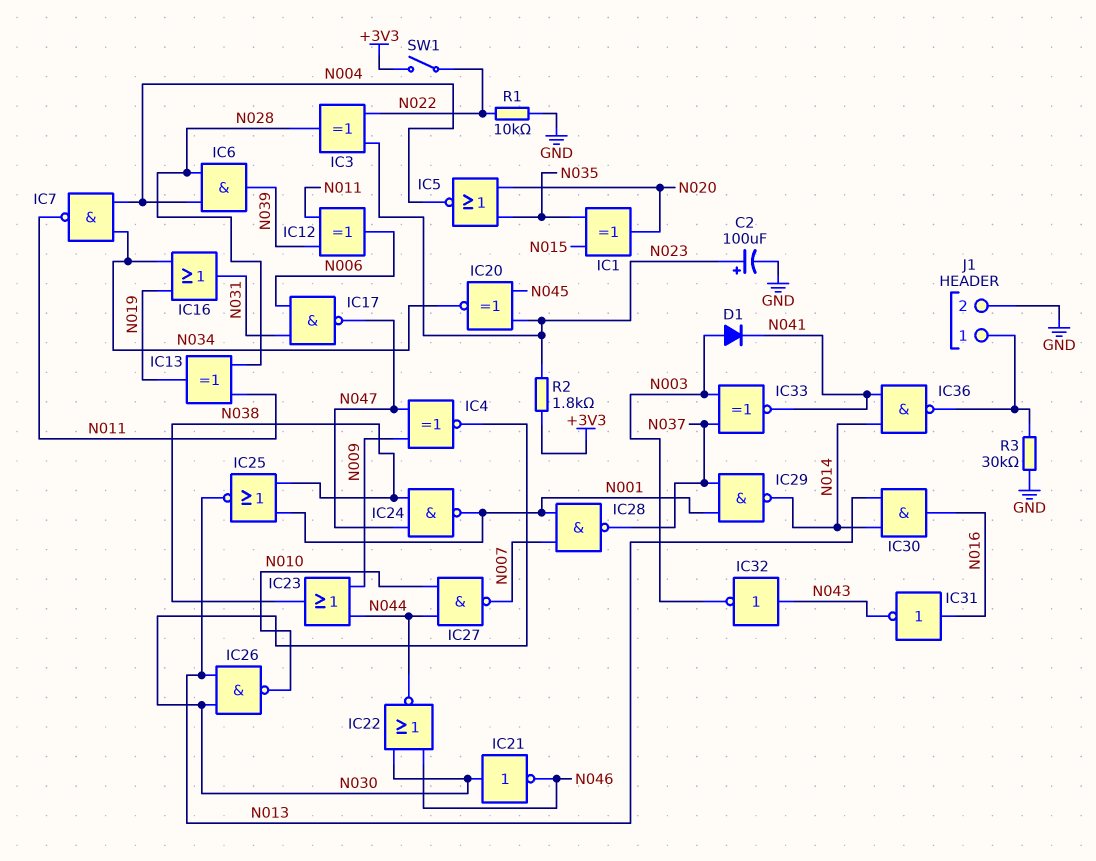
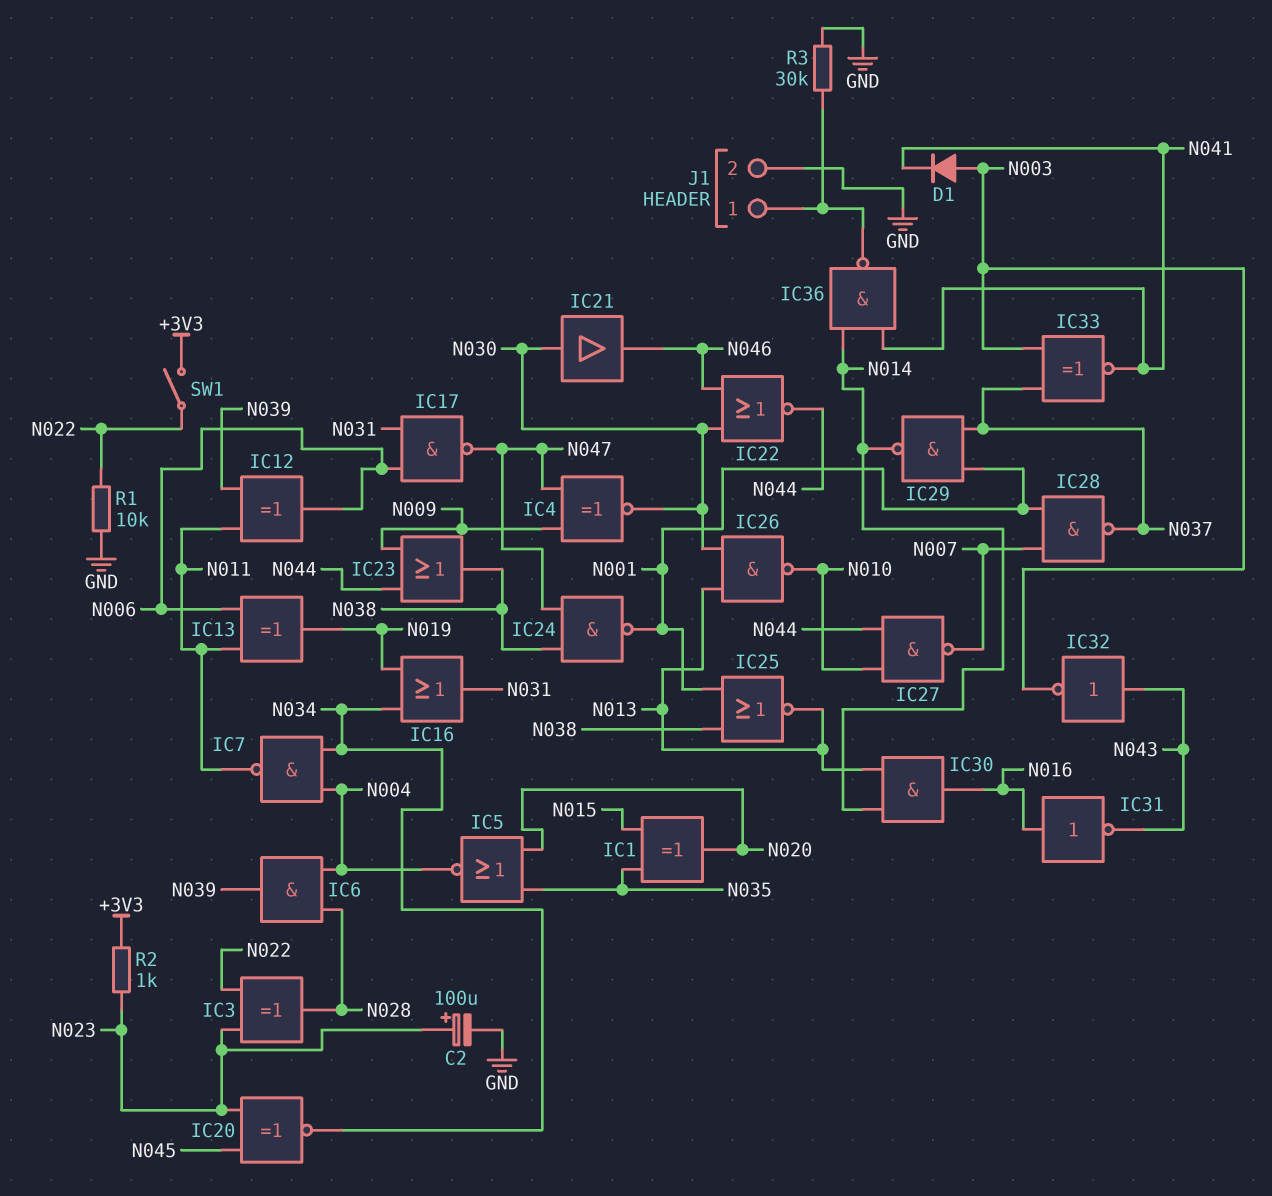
IC13: XOR (in N011, in N028, out N019) -> XOR (in N006, in N011, out N019)
IC21: NOT (in N030, out N046) -> buffer (in N030, out N046)
R2: 1.8k (+3V3, N023) -> 1k (+3V3, N023)

